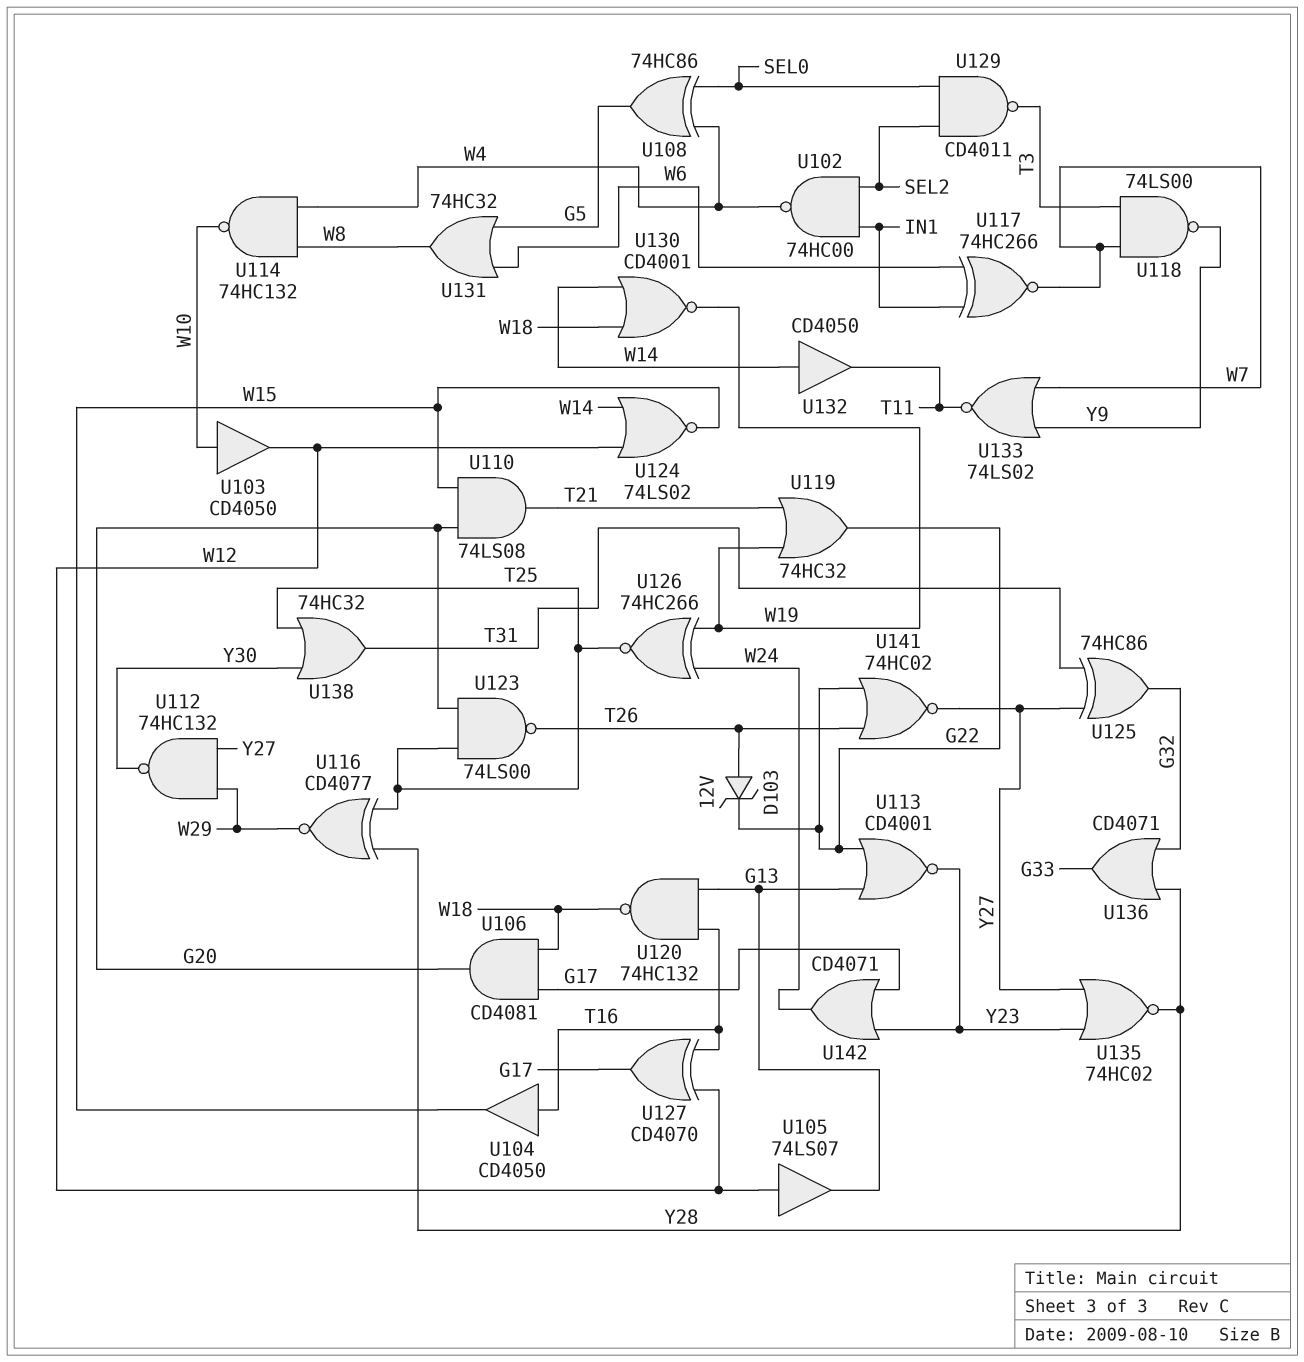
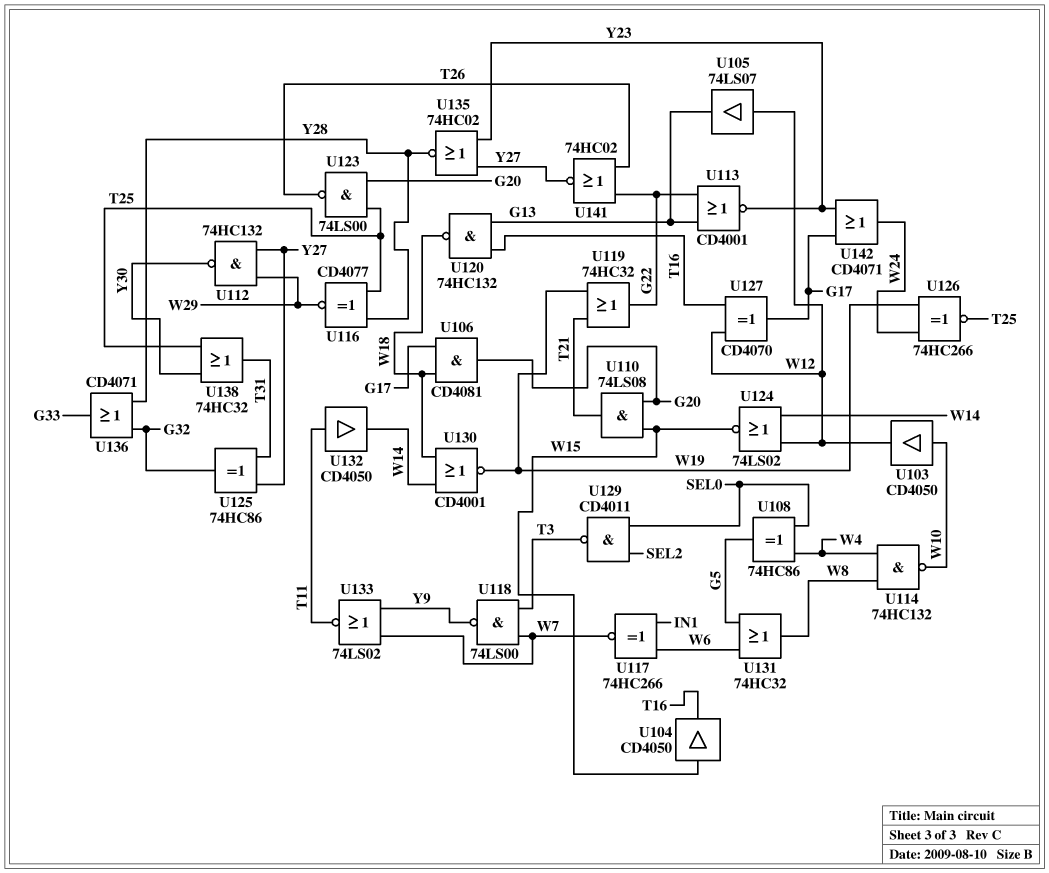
D103: zener 12V (A T26, K G22) -> none
U102: NAND 74HC00 (in IN1, in SEL2, out W4) -> none
U104: buffer CD4050 (in T16, out W15) -> buffer CD4050 (in W15, out T16)
U132: buffer CD4050 (in W14, out T11) -> buffer CD4050 (in T11, out W14)

